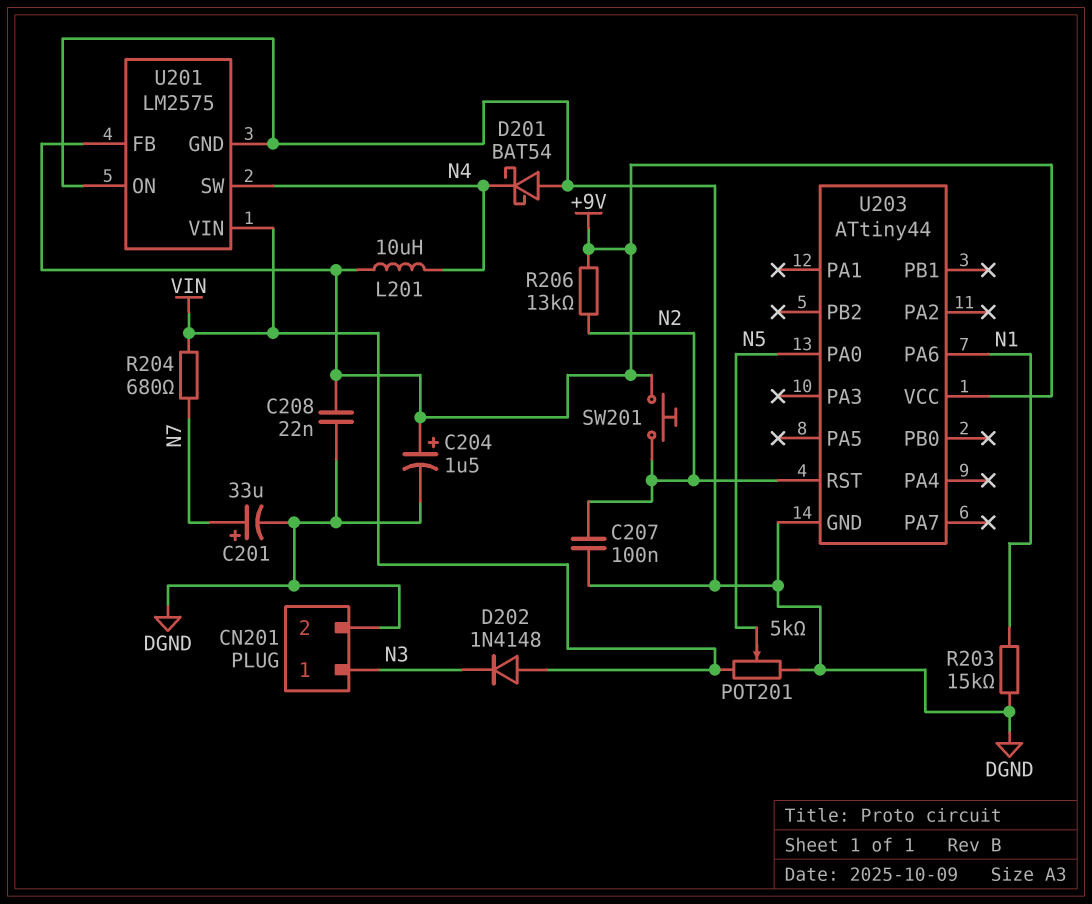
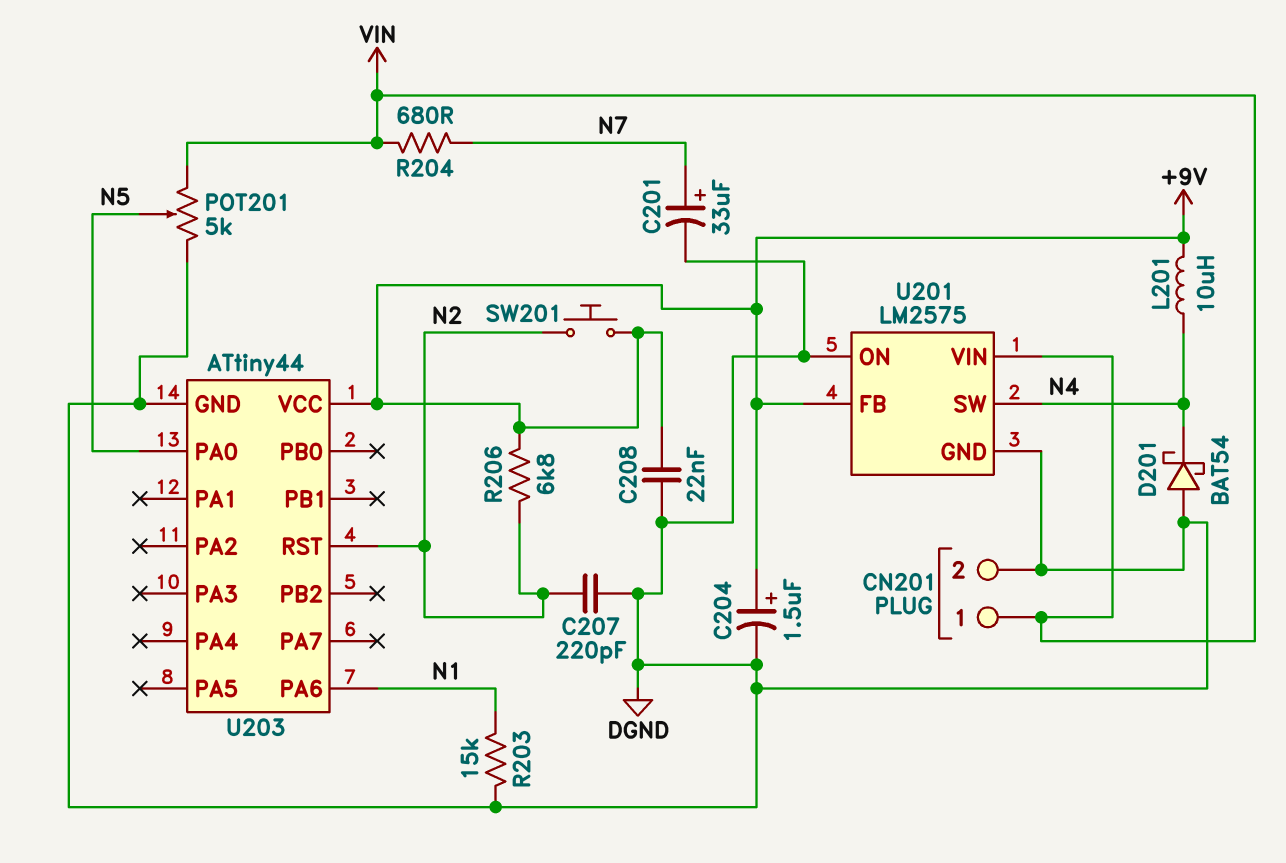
C207: 100nF (DGND, N2) -> 220pF (DGND, N2)
CN201 pin 1: N3 -> VIN
D202: diode 1N4148 (A VIN, K N3) -> none
R206: 13k (+9V, N2) -> 6.8k (+9V, N2)

